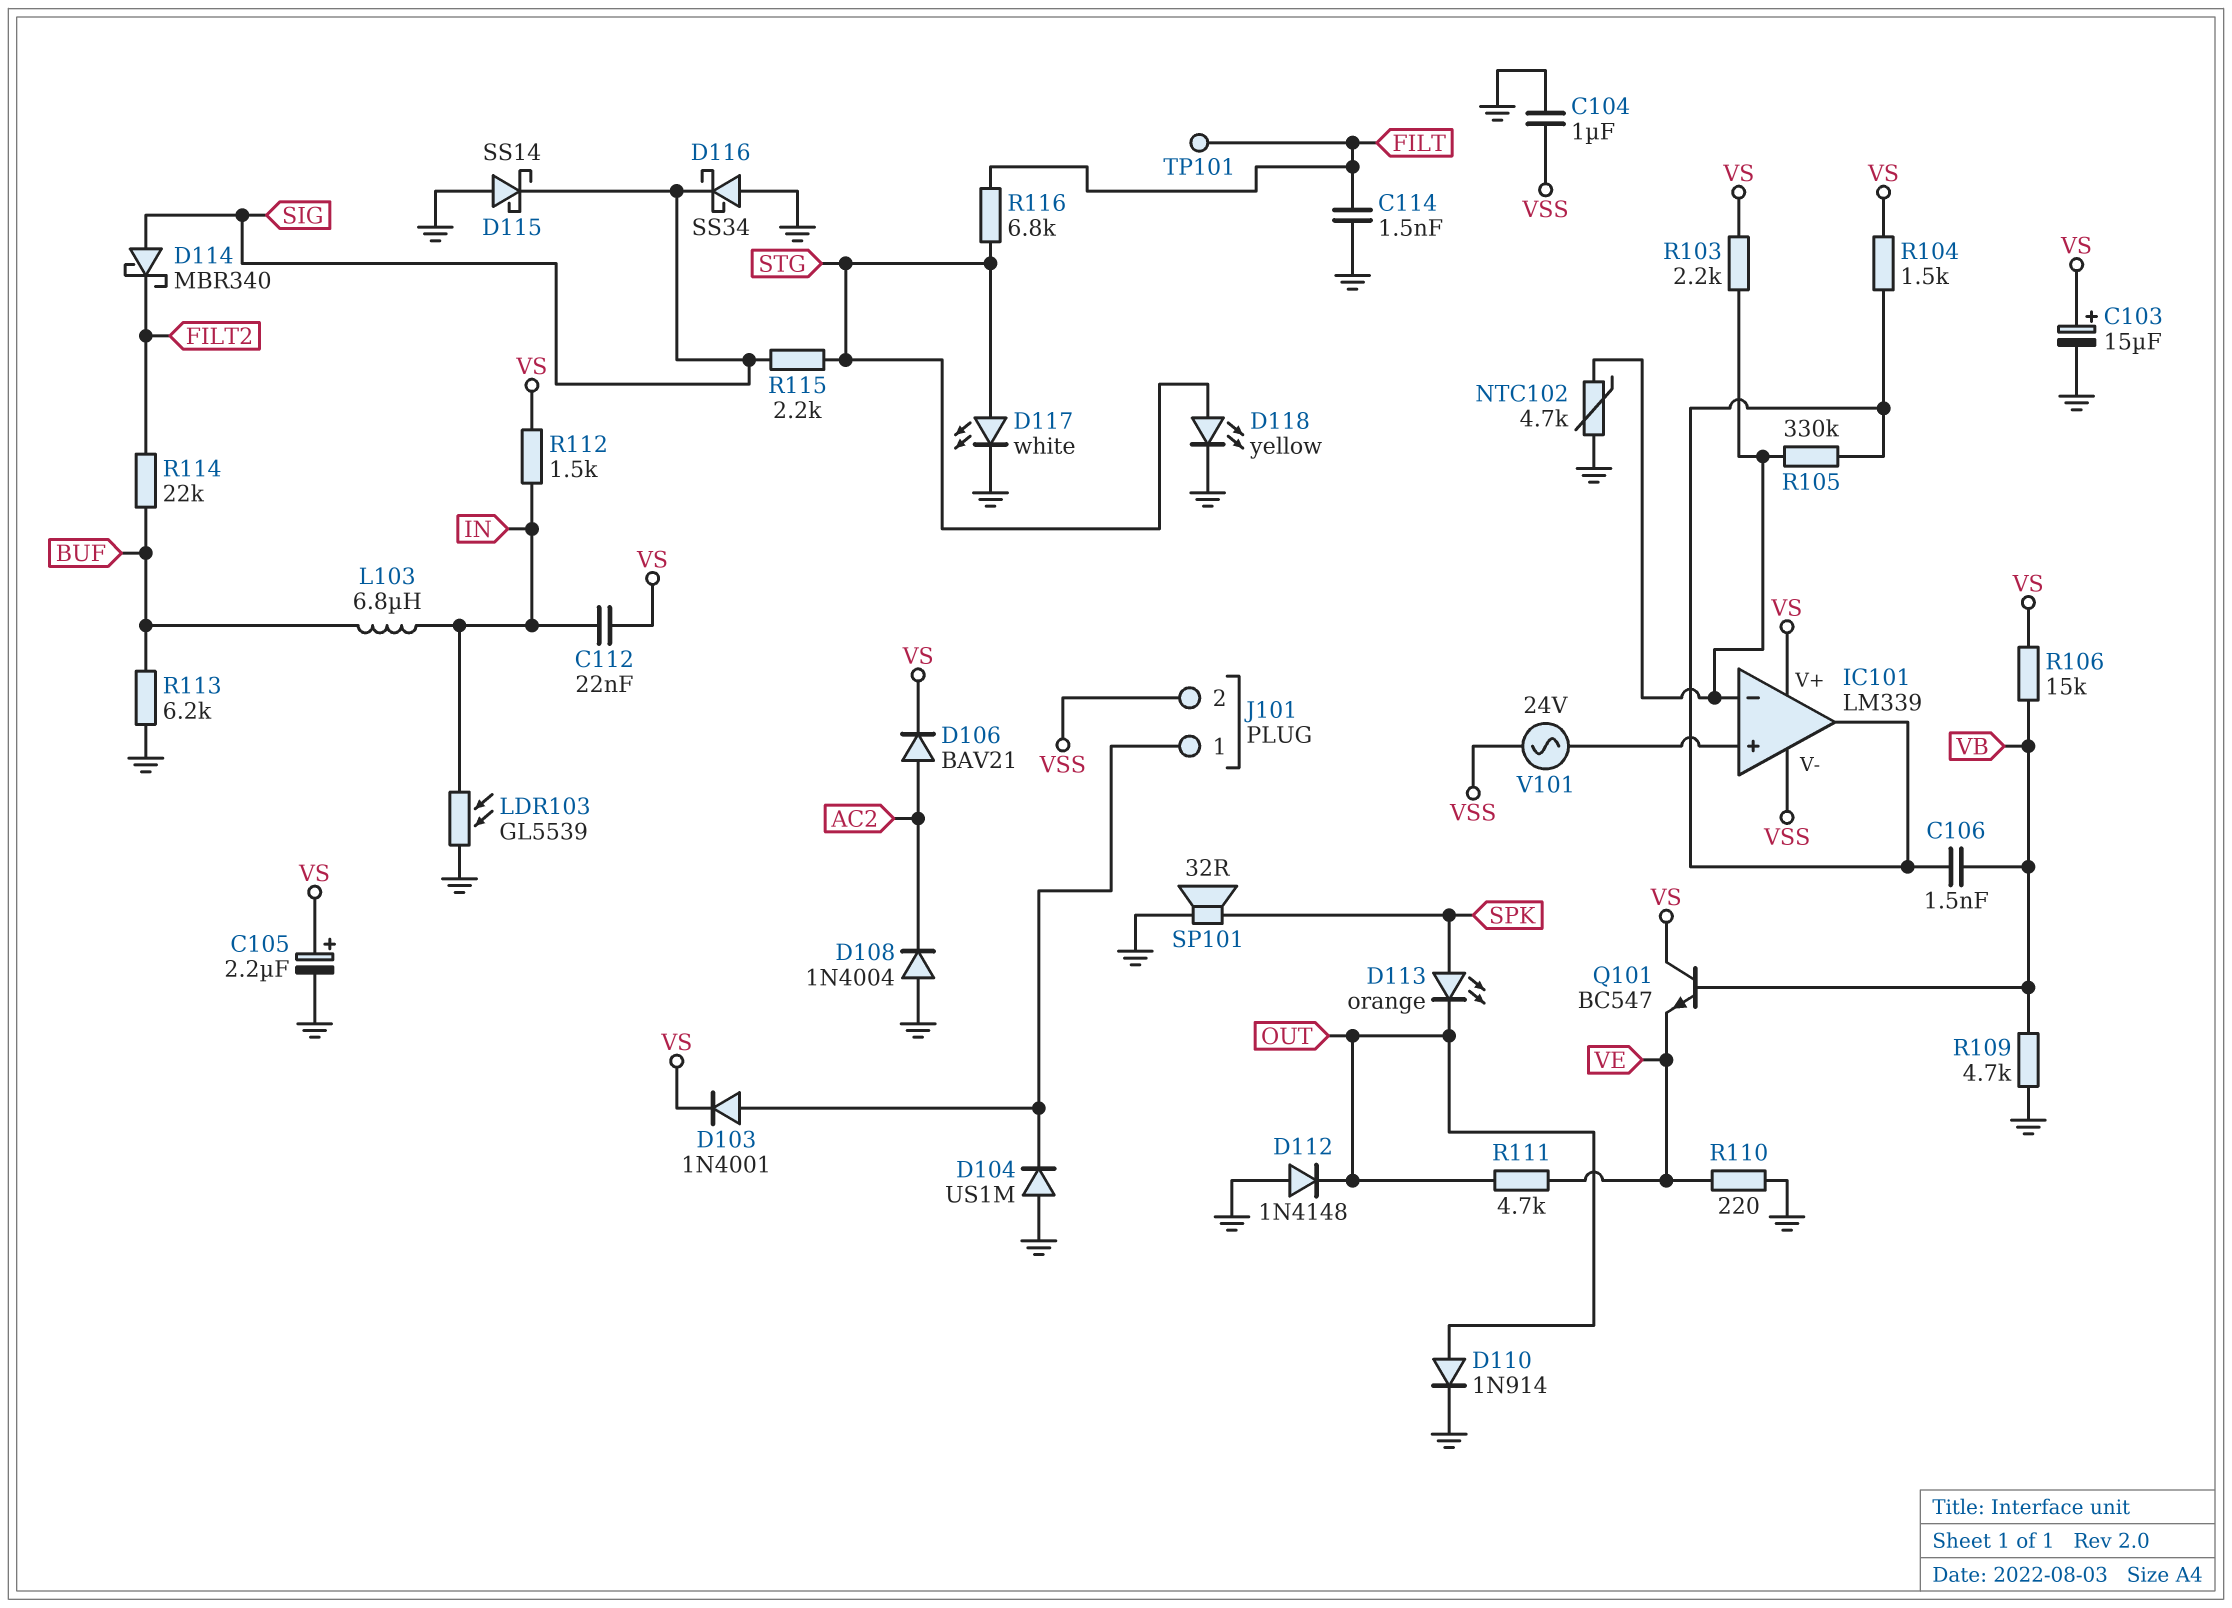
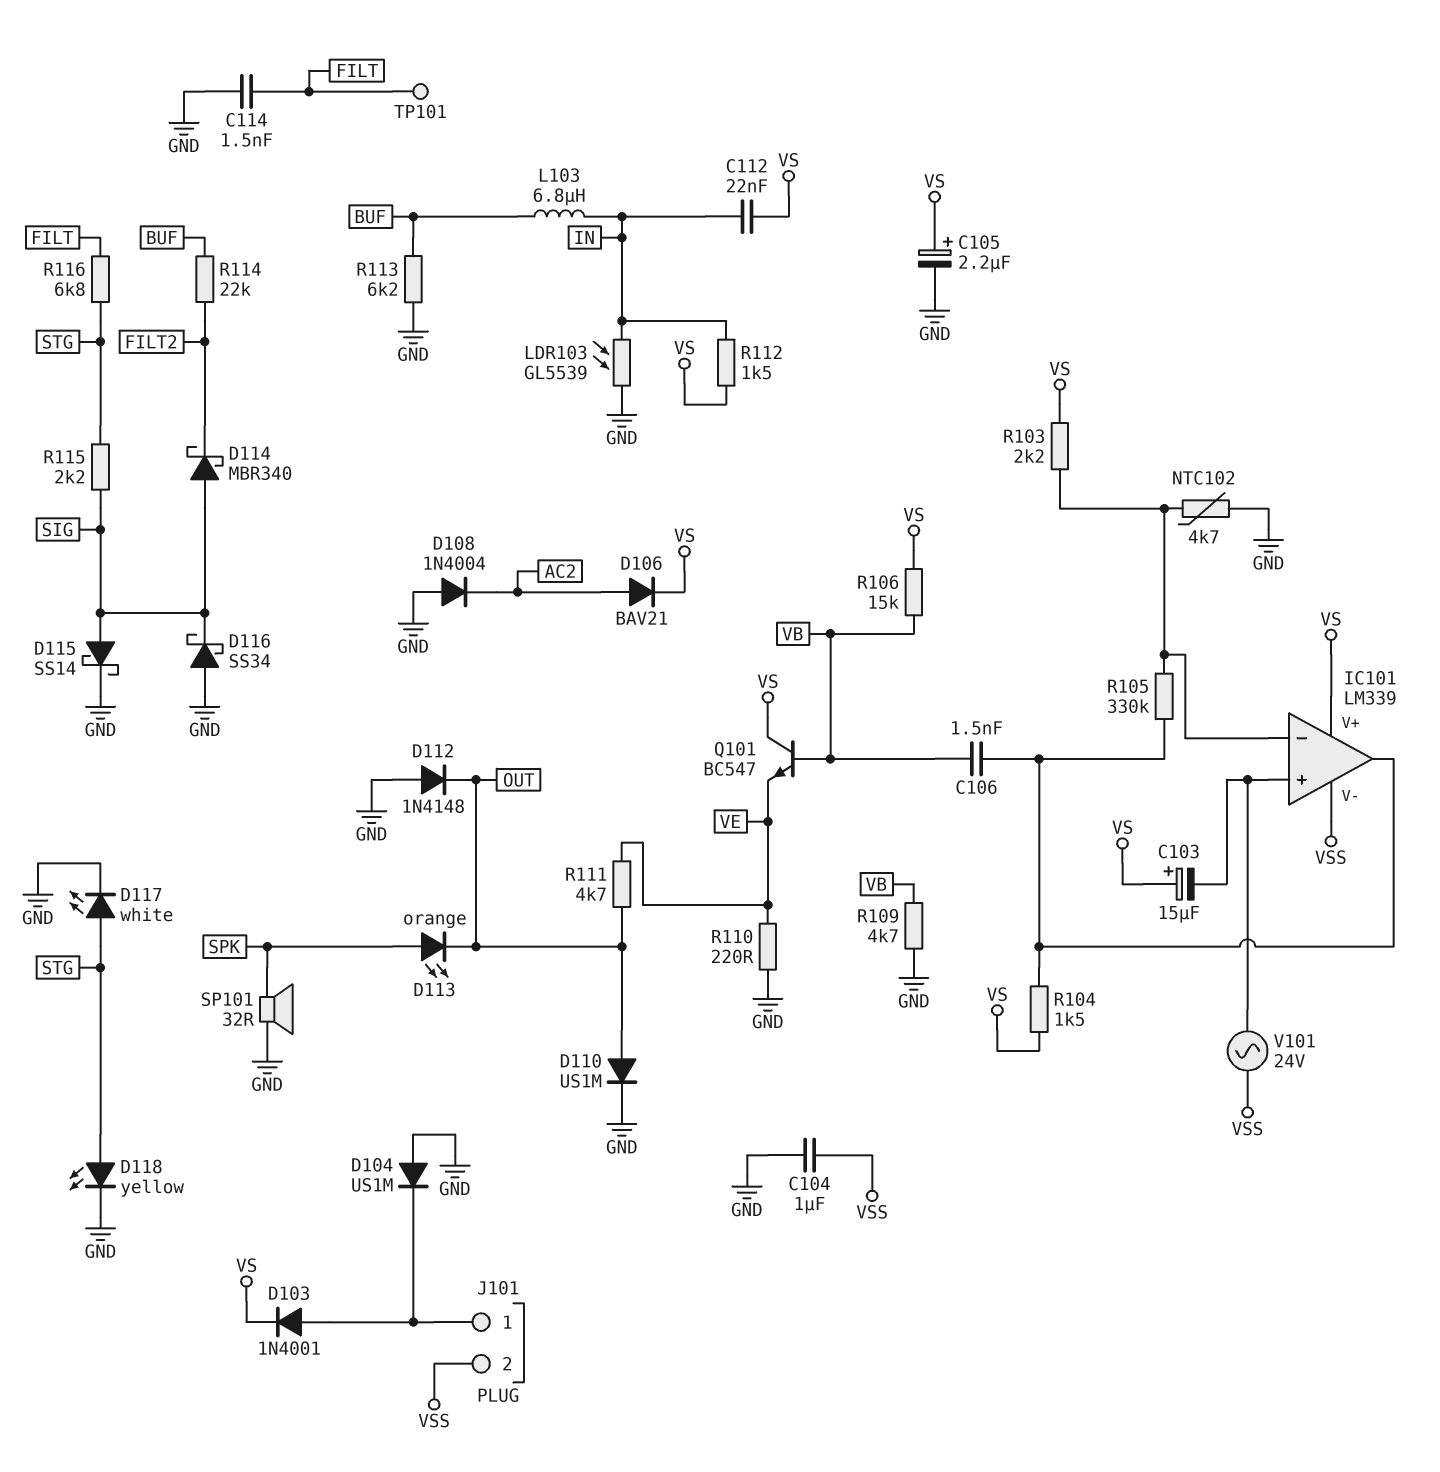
C103: 15uF (plus VS, minus GND) -> 15uF (plus VS, minus IC101/in+)
D110: diode 1N914 (A OUT, K GND) -> diode US1M (A OUT, K GND)
D115: schottky SS14 (A GND, K SIG) -> schottky SS14 (A SIG, K GND)

